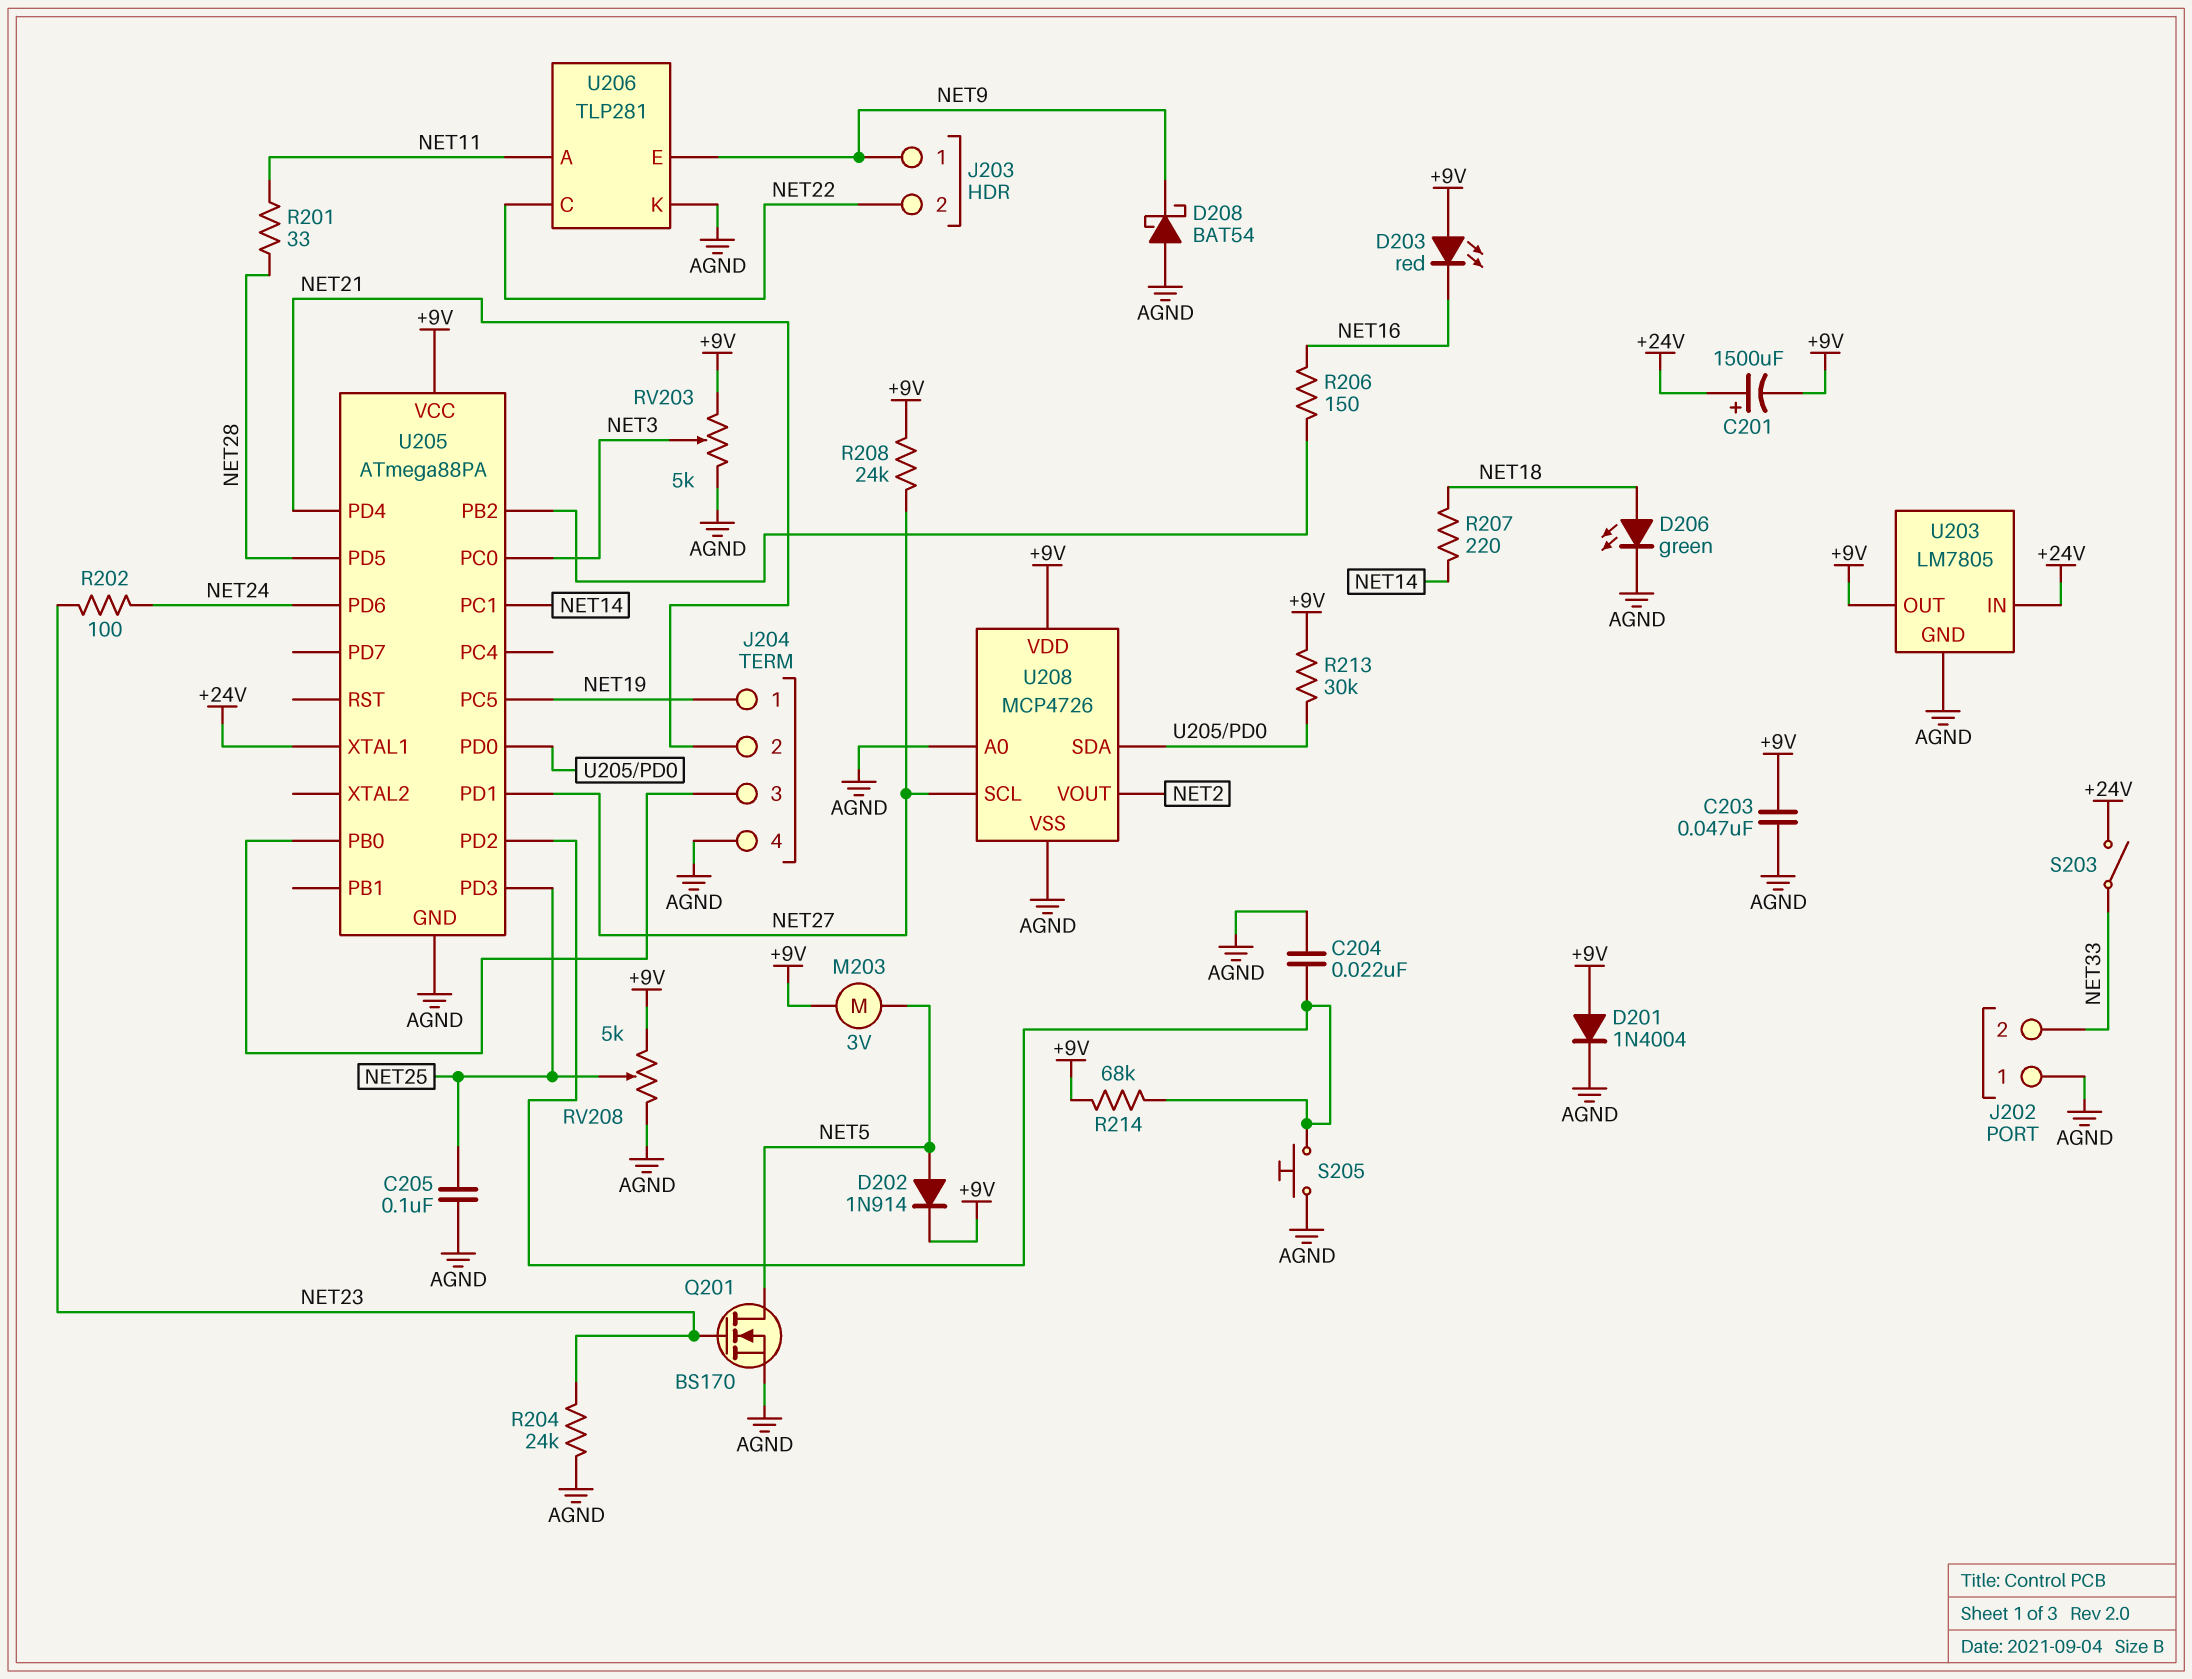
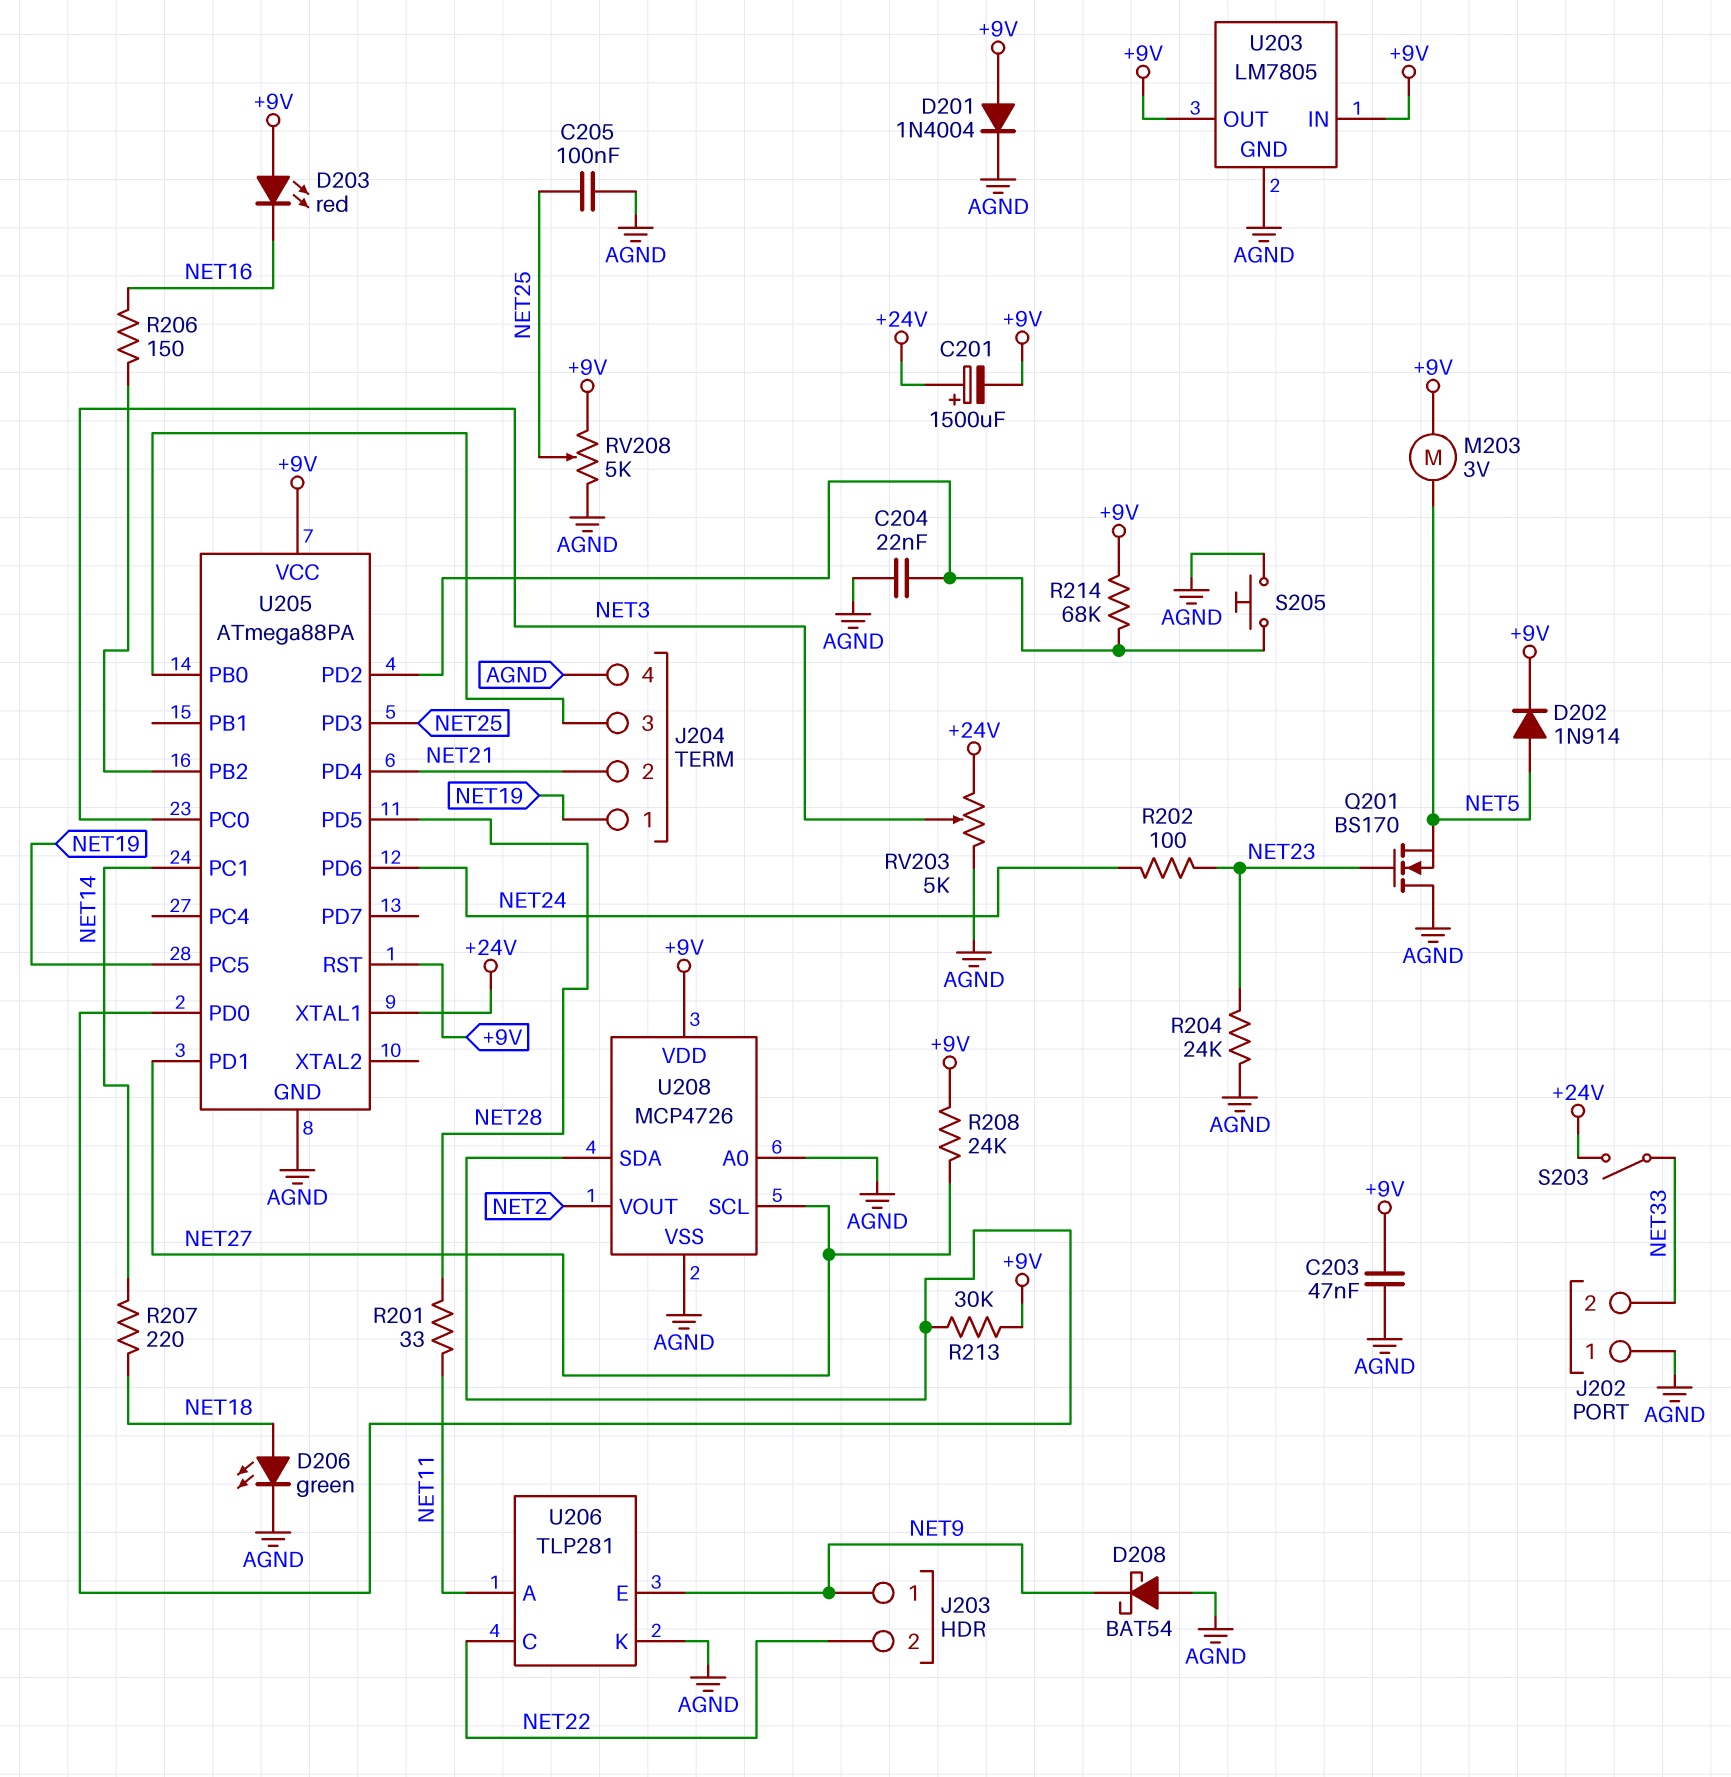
Q201: NMOS BS170 (G NET23, D NET5, S AGND) -> NMOS BS170 (G NET23, D AGND, S NET5)
RV203: 5k (+9V, AGND, wiper NET3) -> 5k (+24V, AGND, wiper NET3)
U203 pin IN: +24V -> +9V
U205 pin RST: none -> +9V

